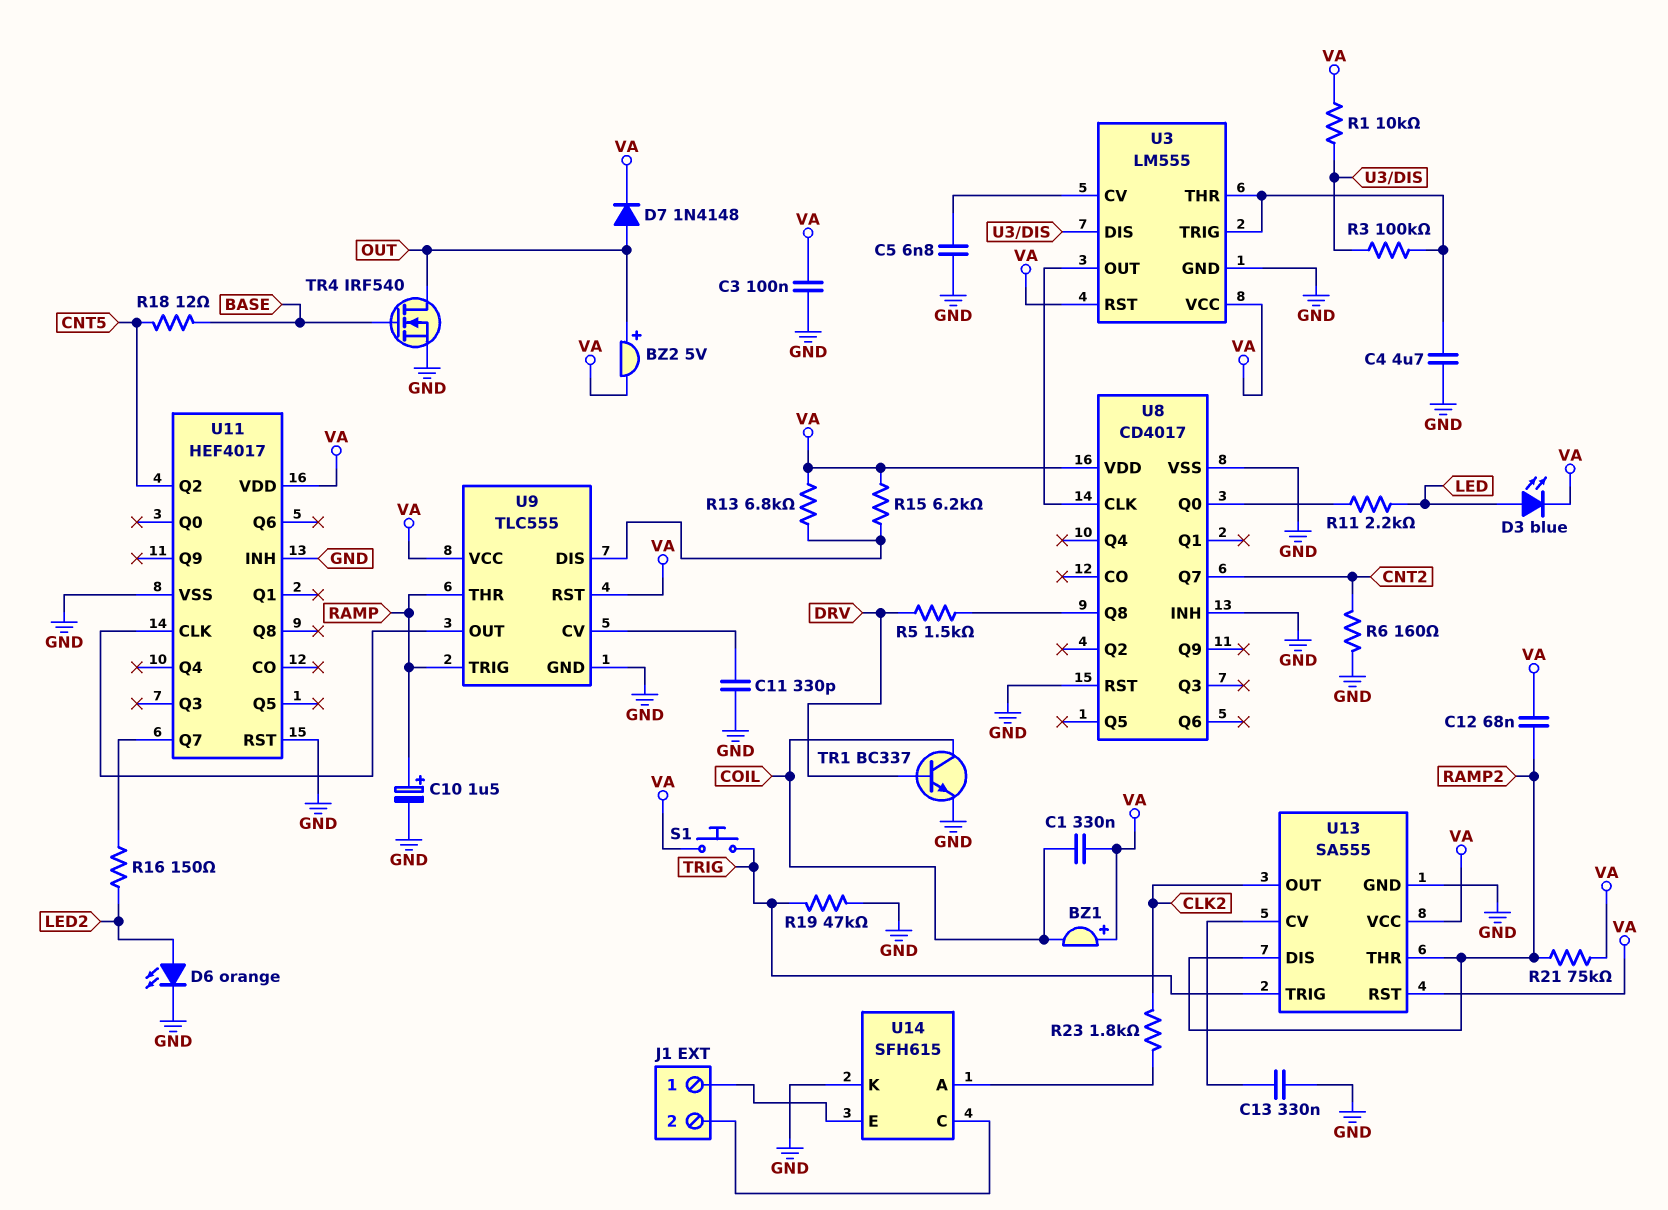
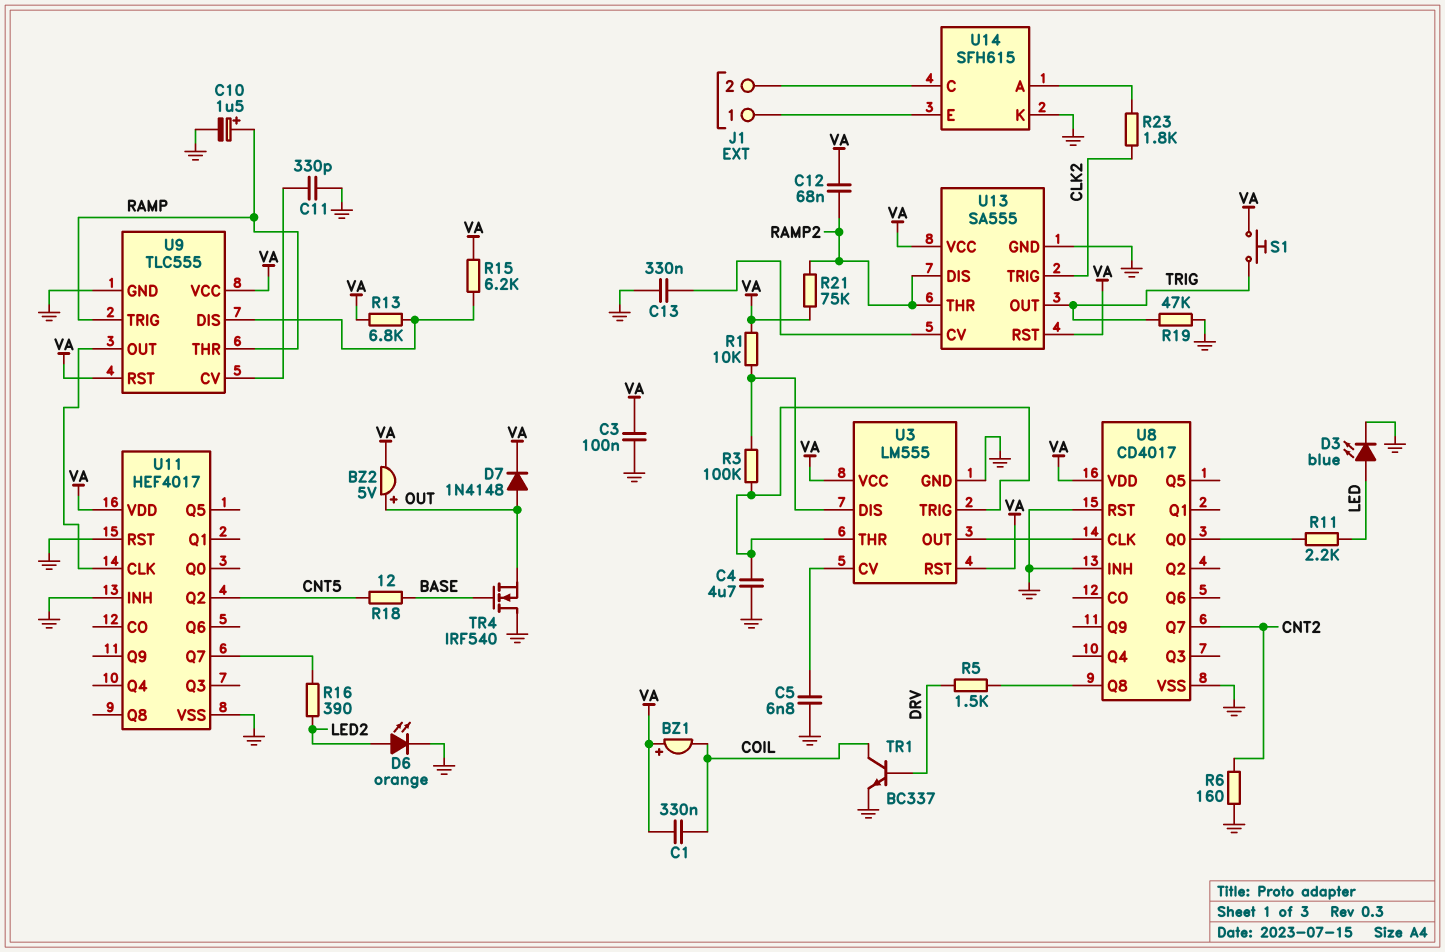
D3: LED blue (A LED, K VA) -> LED blue (A LED, K GND)
R16: 150 (LED2, U11/Q7) -> 390 (LED2, U11/Q7)
TR4: NMOS IRF540 (G BASE, D OUT, S GND) -> NMOS IRF540 (G BASE, D GND, S OUT)
U13 pin OUT: CLK2 -> TRIG
U13 pin TRIG: TRIG -> CLK2

